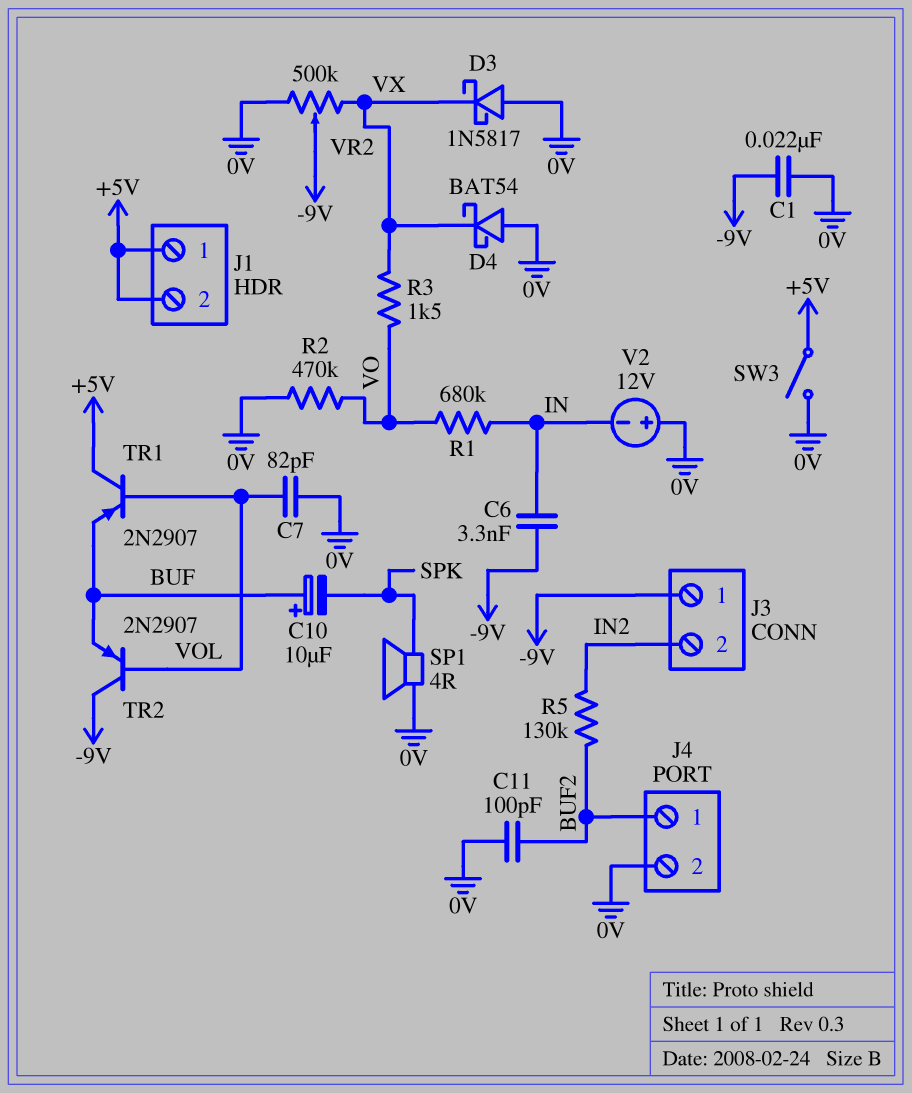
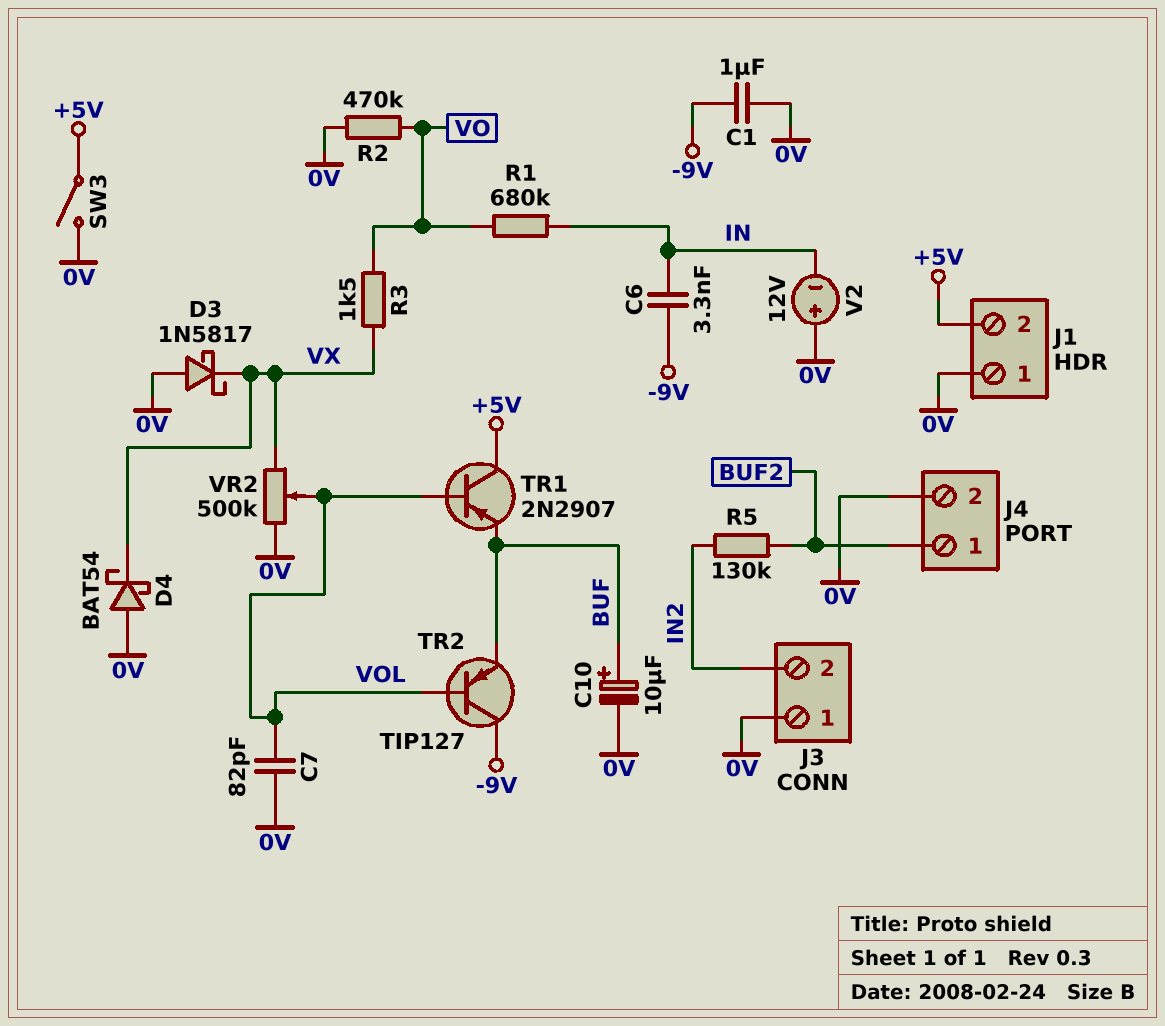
C1: 22nF (-9V, 0V) -> 1uF (-9V, 0V)
C10: 10uF (plus BUF, minus SPK) -> 10uF (plus BUF, minus 0V)
C11: 100pF (0V, BUF2) -> none
J1 pin 1: +5V -> 0V
J3 pin 1: -9V -> 0V
SP1: speaker 4R (0V, SPK) -> none
TR2: PNP 2N2907 (B VOL, C -9V, E BUF) -> PNP TIP127 (B VOL, C -9V, E BUF)
VR2: 500k (0V, VX, wiper -9V) -> 500k (0V, VX, wiper VOL)

